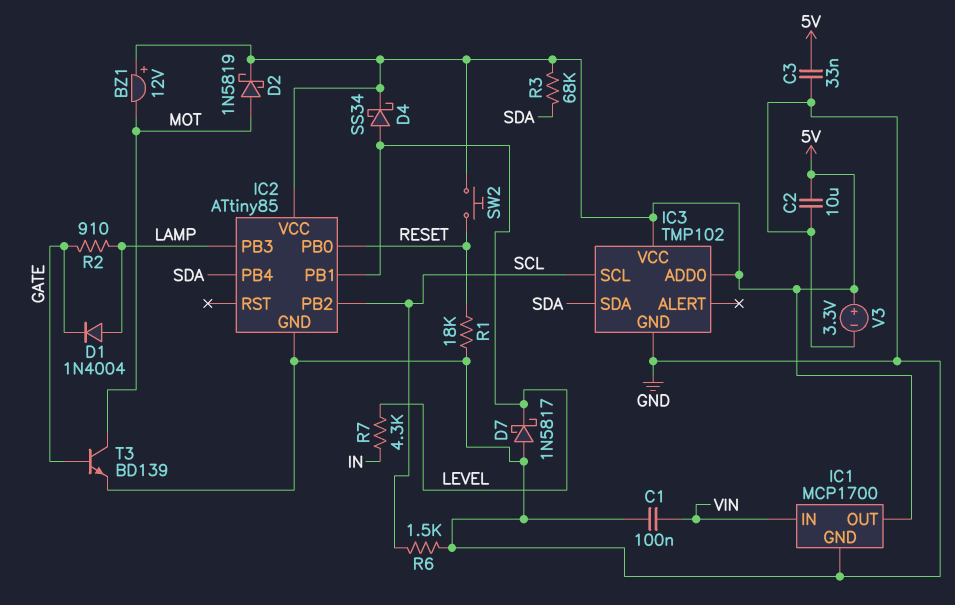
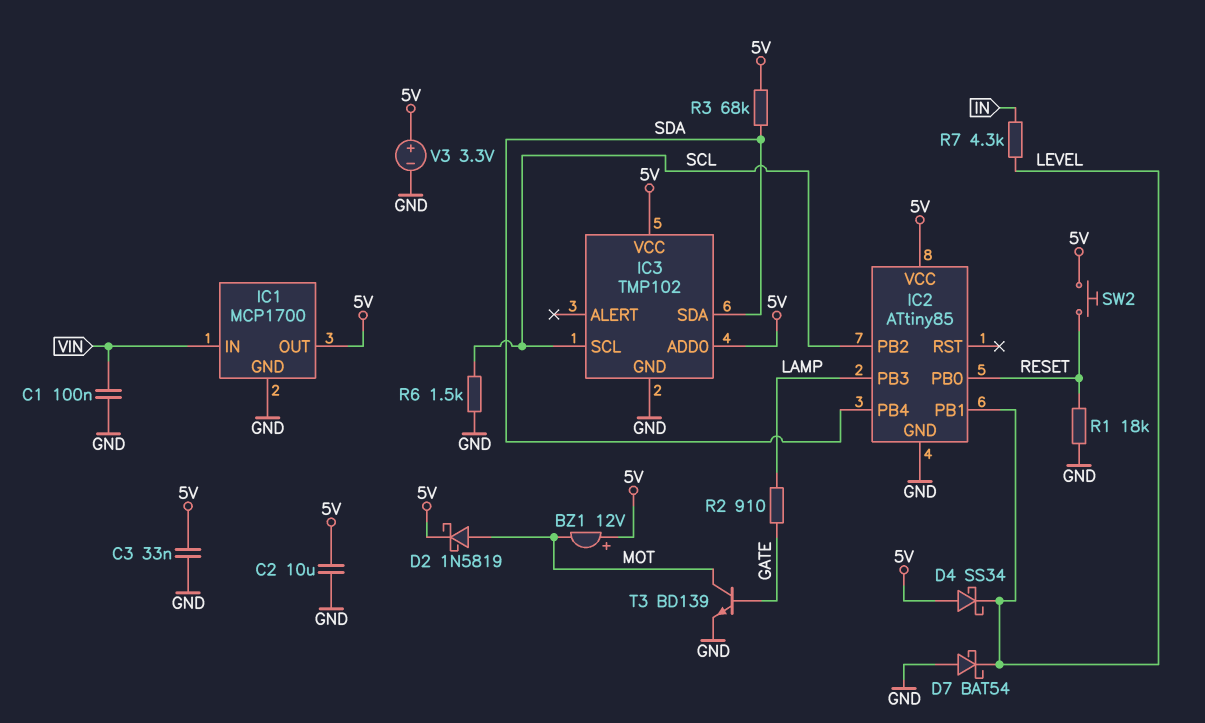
D1: diode 1N4004 (A LAMP, K GATE) -> none
D4: schottky SS34 (A LEVEL, K 5V) -> schottky SS34 (A 5V, K LEVEL)
D7: schottky 1N5817 (A GND, K LEVEL) -> schottky BAT54 (A GND, K LEVEL)

